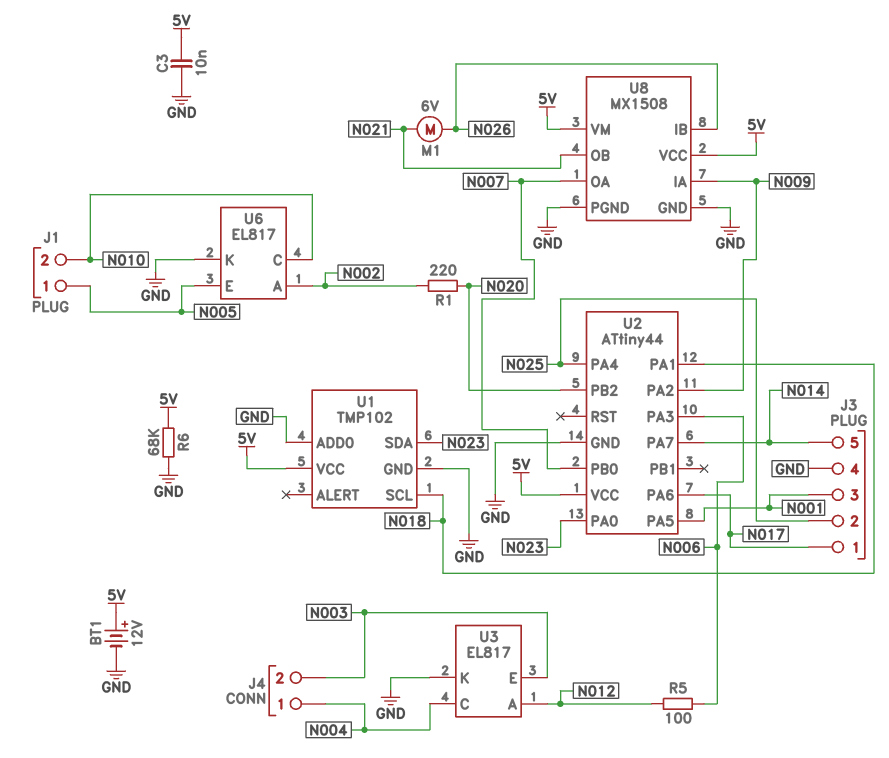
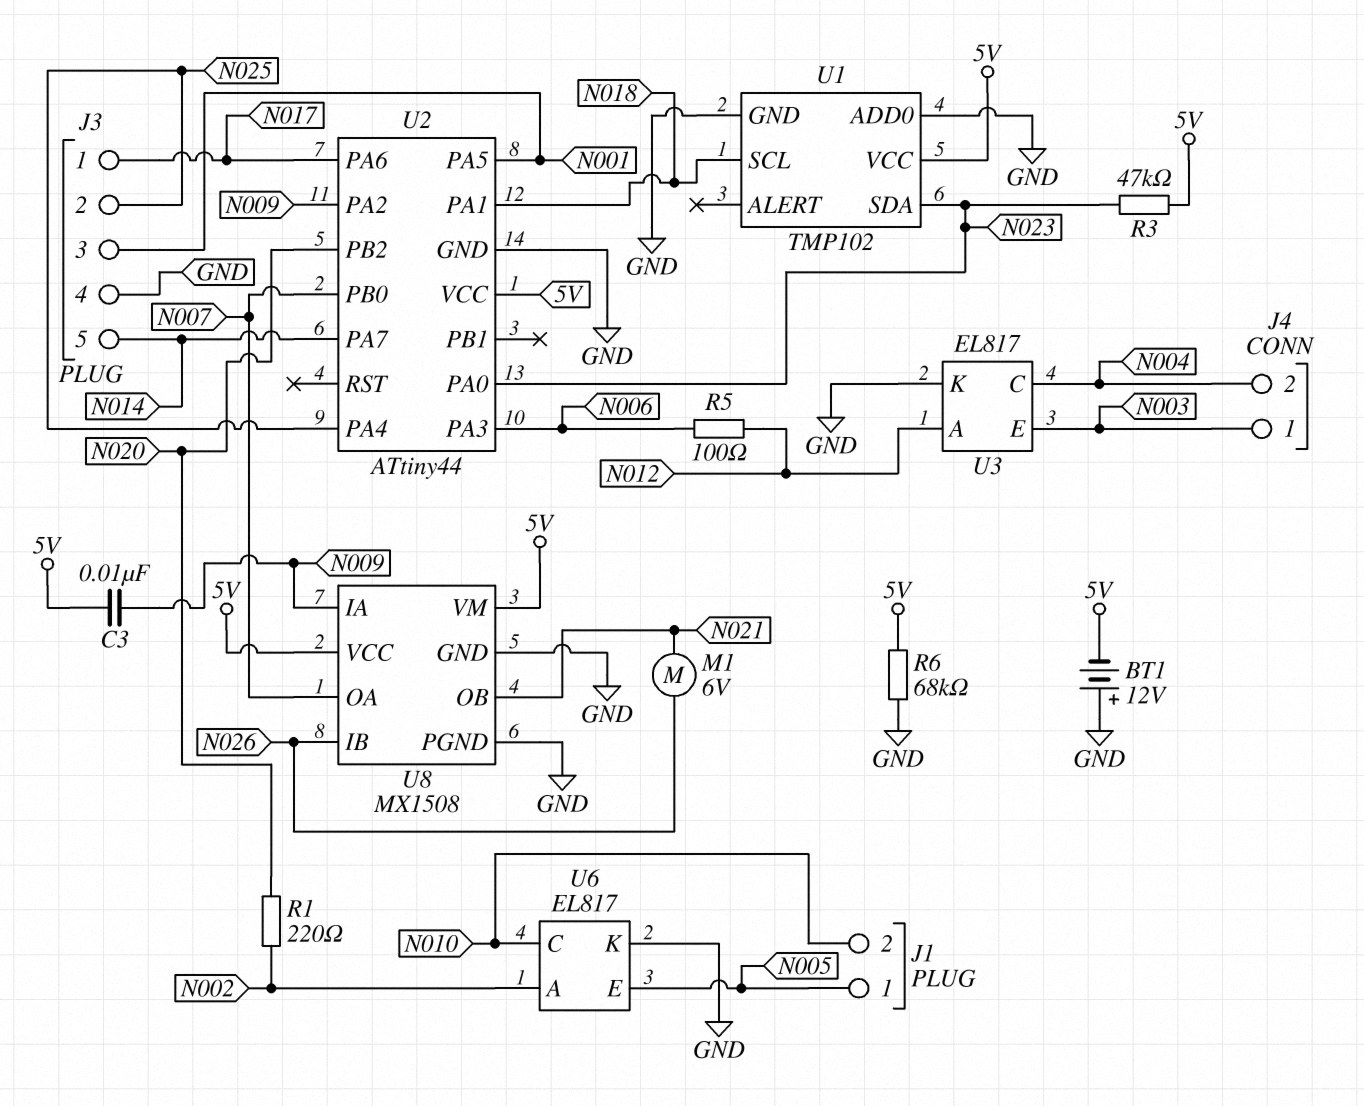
BT1: 12V (plus 5V, minus GND) -> 12V (plus GND, minus 5V)
C3: 10nF (5V, GND) -> 10nF (5V, N009)
J4 pin 1: N004 -> N003
J4 pin 2: N003 -> N004
R3: none -> 47k (5V, N023)

